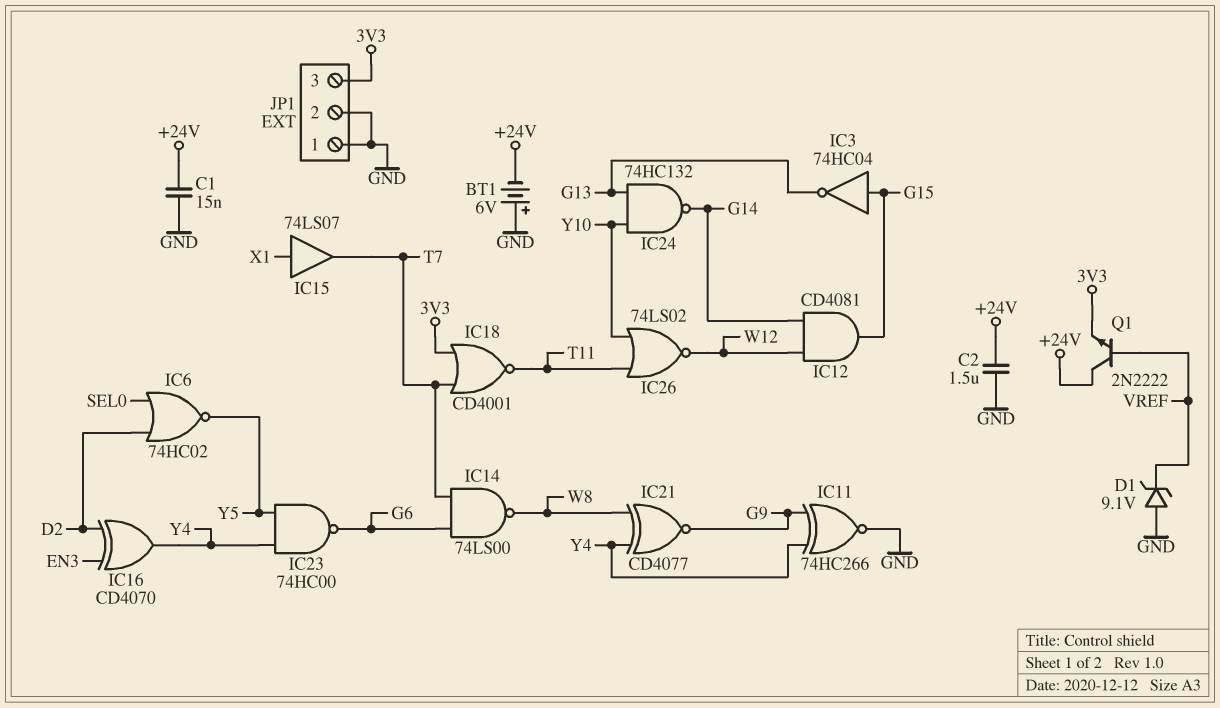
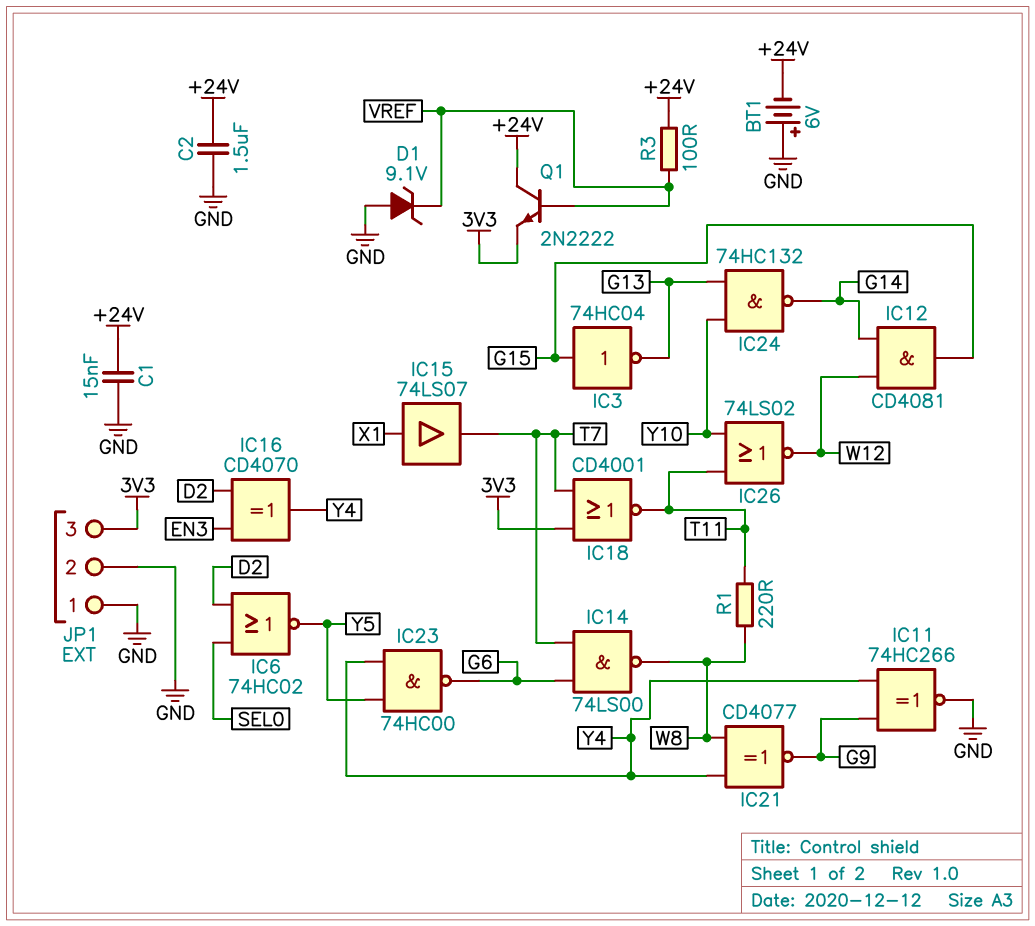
R1: none -> 220 (T11, W8)
R3: none -> 100 (+24V, VREF)

